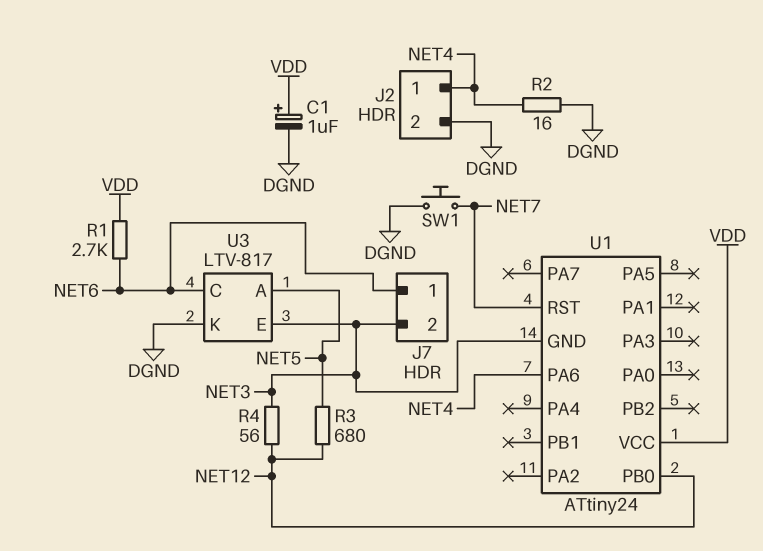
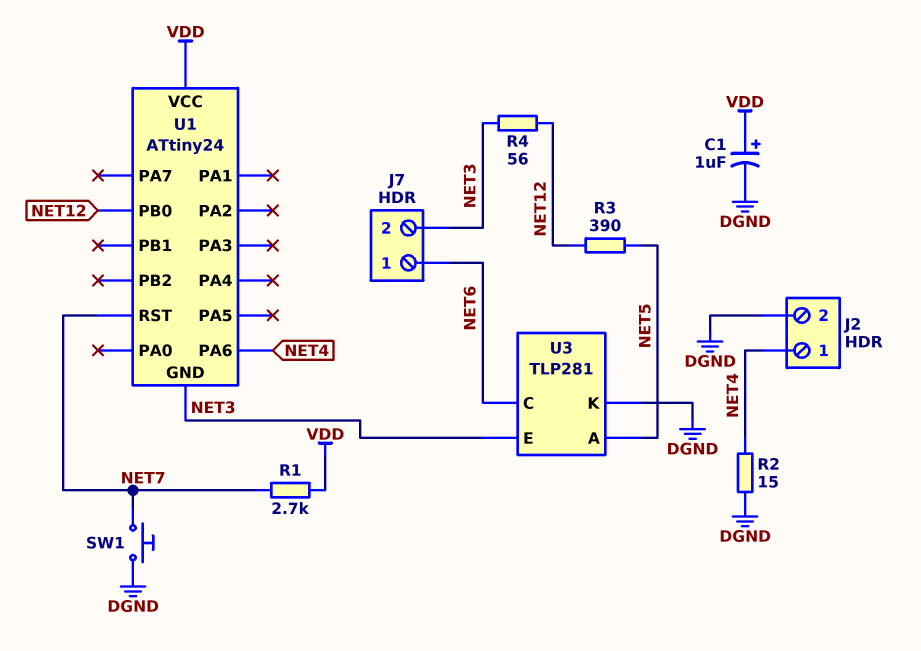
R1: 2.7k (NET6, VDD) -> 2.7k (NET7, VDD)
R2: 16 (DGND, NET4) -> 15 (DGND, NET4)
R3: 680 (NET5, NET12) -> 390 (NET5, NET12)
U3: LTV-817 -> TLP281

